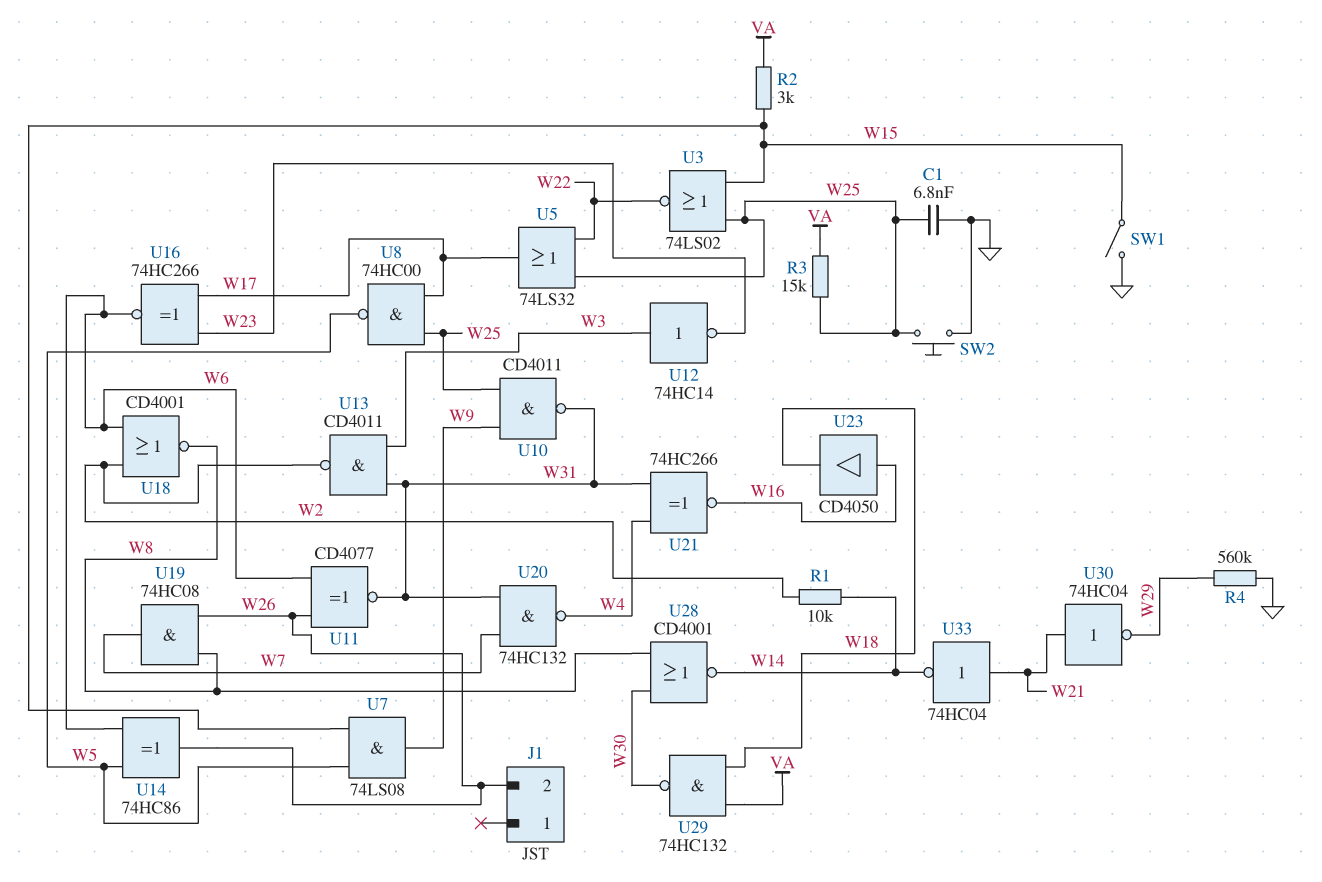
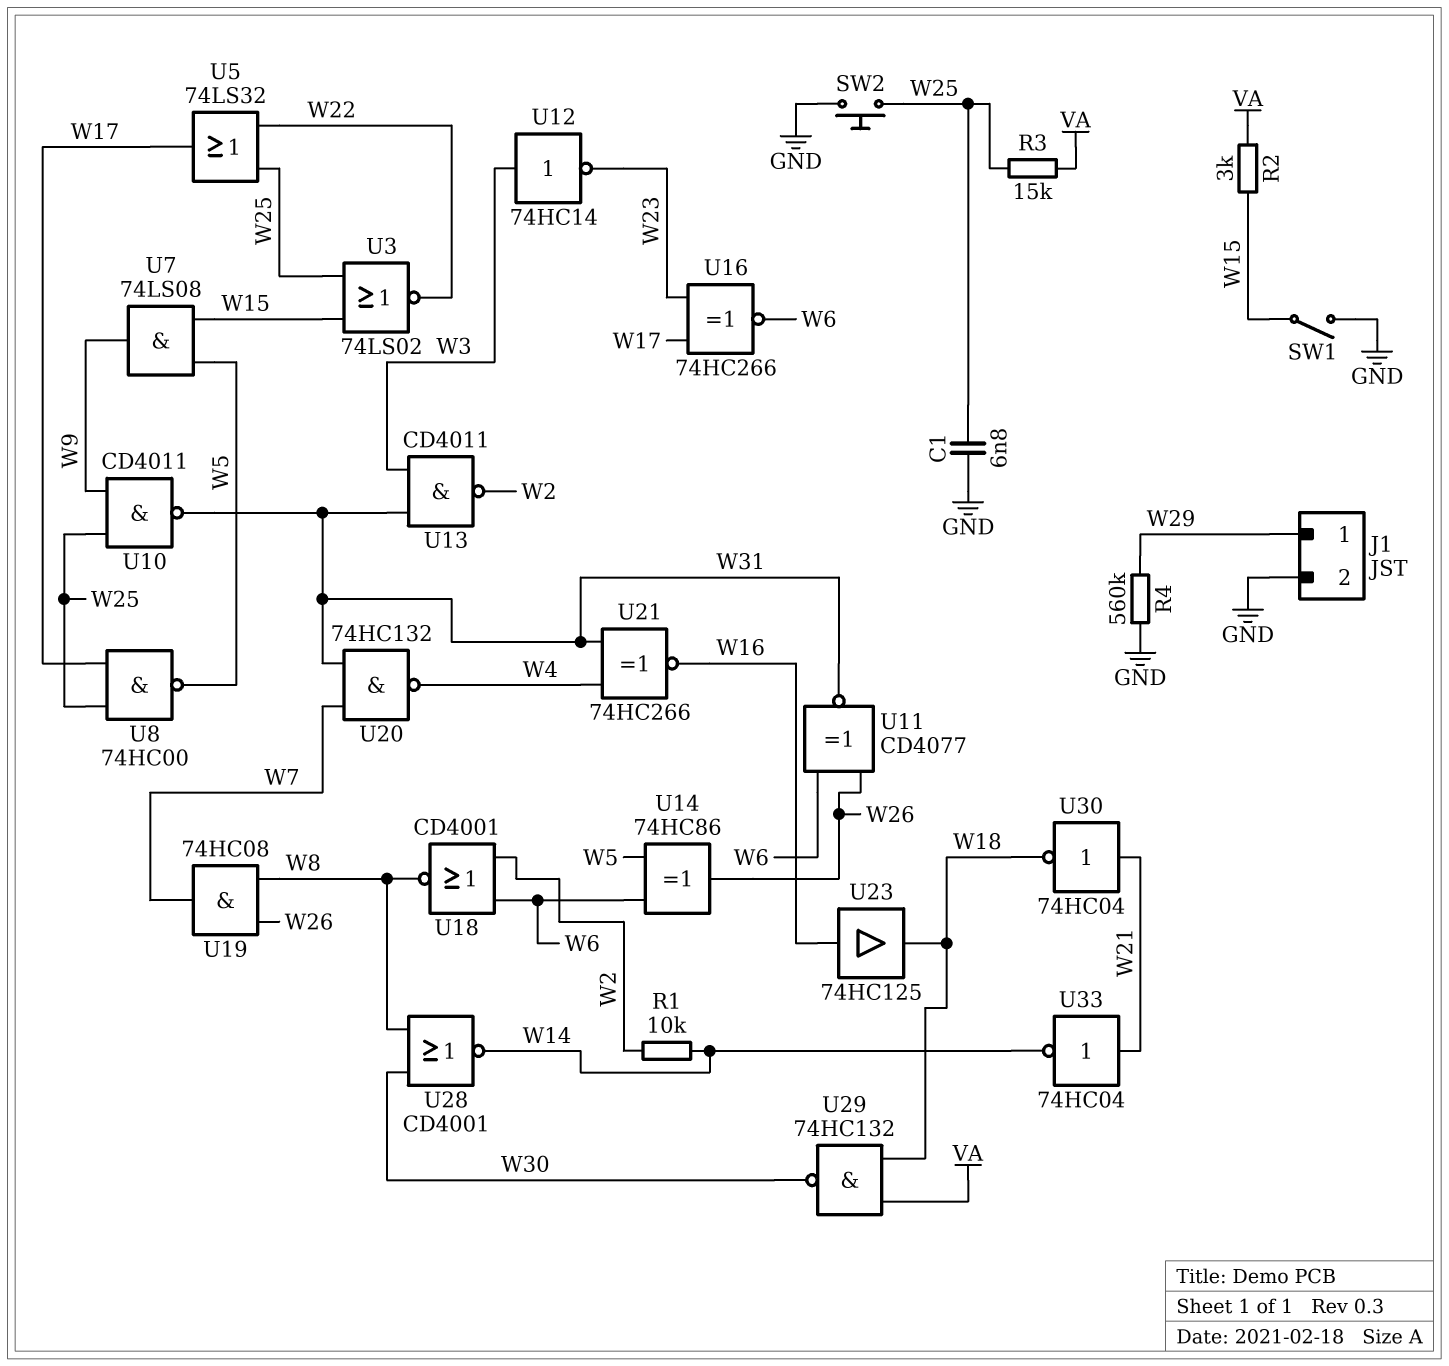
J1 pin 1: none -> W29
J1 pin 2: W26 -> GND
U23: buffer CD4050 (in W16, out W18) -> buffer 74HC125 (in W16, out W18)
U30: NOT 74HC04 (in W21, out W29) -> NOT 74HC04 (in W21, out W18)

